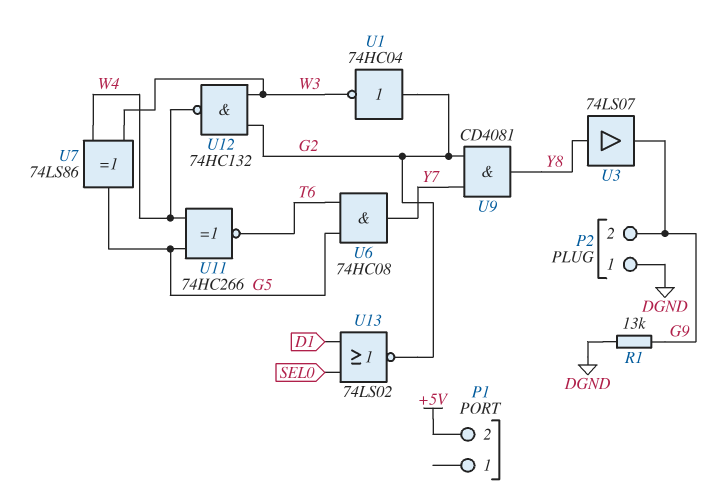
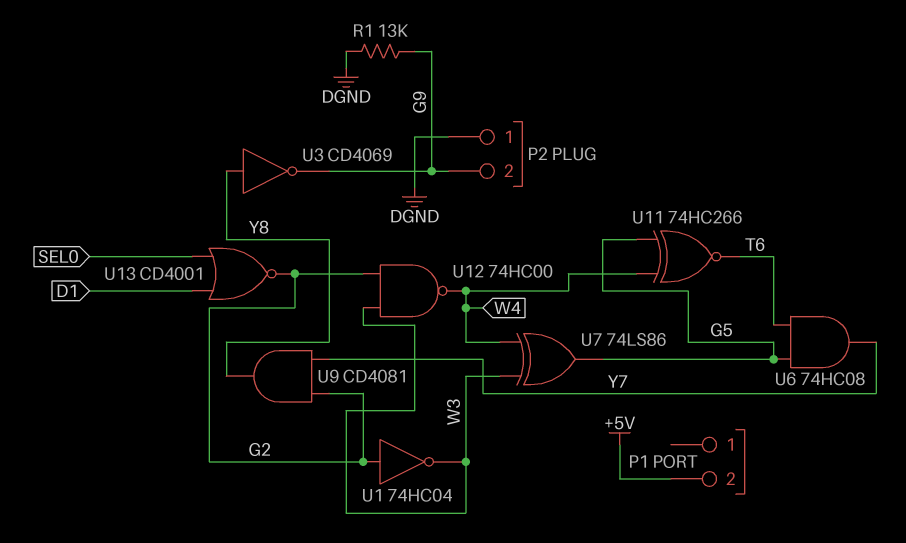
U3: buffer 74LS07 (in Y8, out G9) -> NOT CD4069 (in Y8, out G9)
U12: NAND 74HC132 (in G2, in W3, out W4) -> NAND 74HC00 (in G2, in W3, out W4)
U13: NOR 74LS02 (in D1, in SEL0, out G2) -> NOR CD4001 (in D1, in SEL0, out G2)

